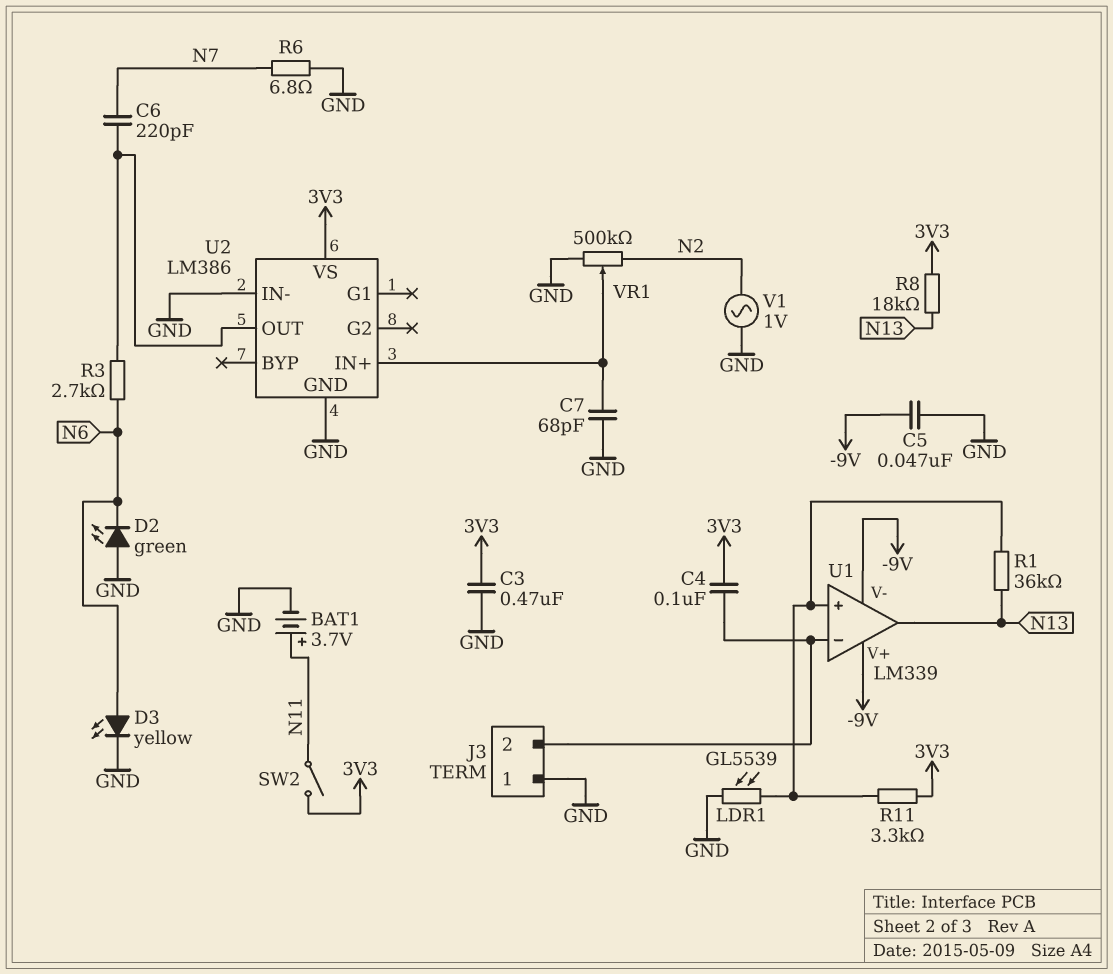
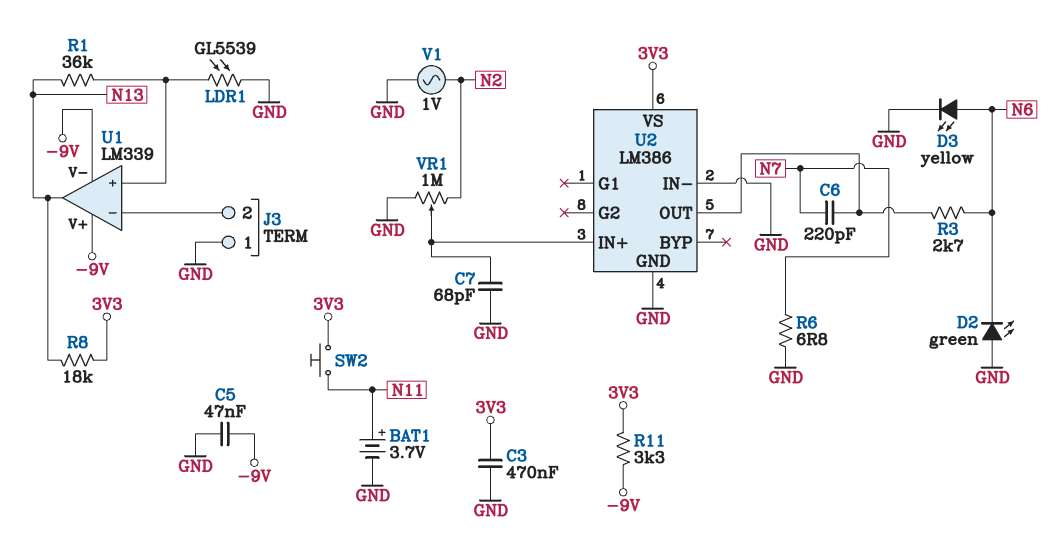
C4: 100nF (3V3, J3/2) -> none
R11: 3.3k (3V3, U1/in+) -> 3.3k (-9V, 3V3)
SW2: switch (3V3, N11) -> button (3V3, N11)
VR1: 500k (GND, N2, wiper U2/IN+) -> 1M (GND, N2, wiper U2/IN+)

